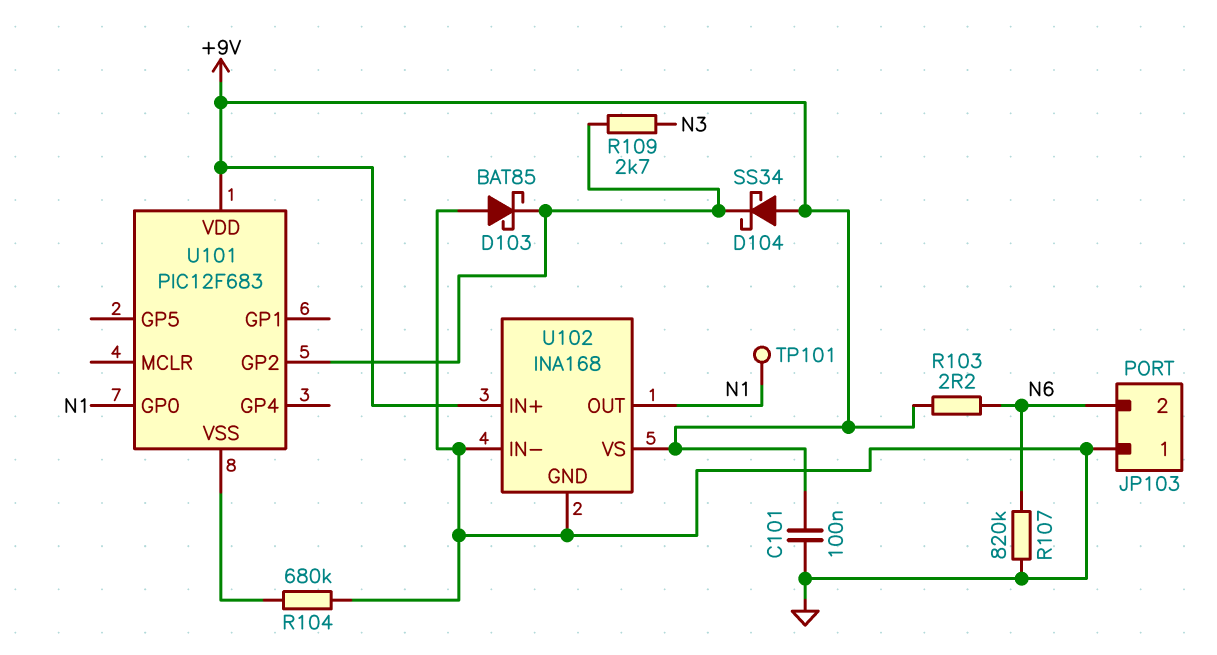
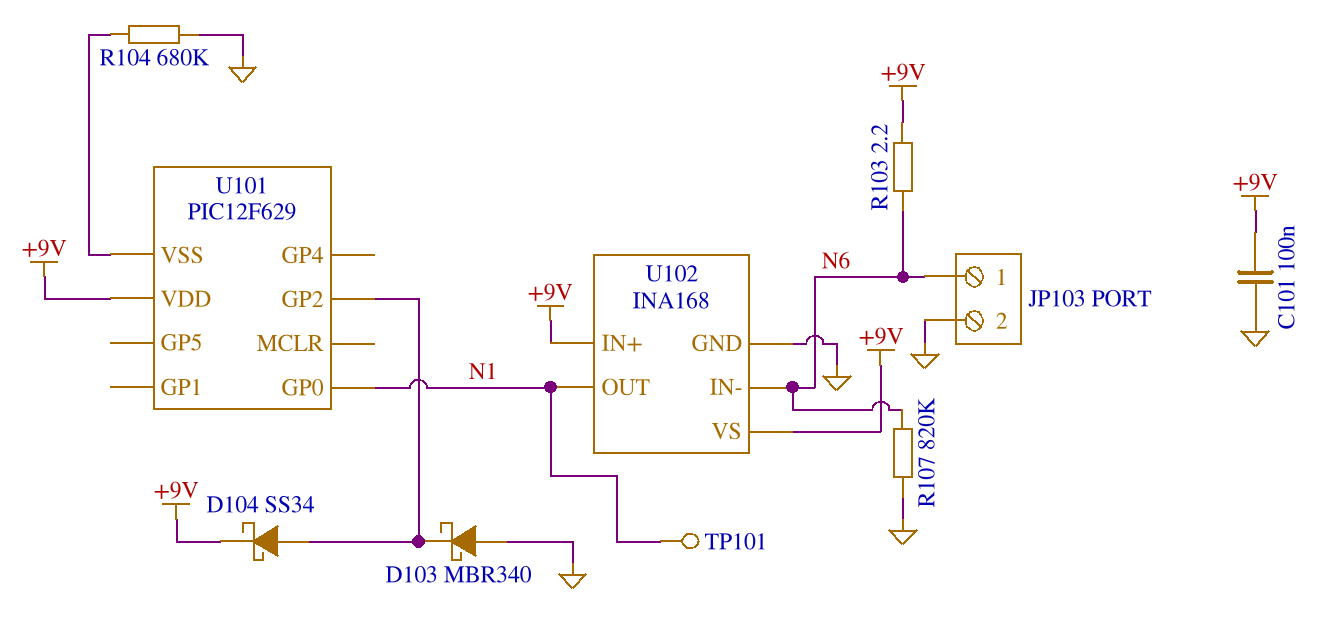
D103: schottky BAT85 (A GND, K U101/GP2) -> schottky MBR340 (A GND, K U101/GP2)
D104: schottky SS34 (A +9V, K U101/GP2) -> schottky SS34 (A U101/GP2, K +9V)
JP103 pin 1: GND -> N6
JP103 pin 2: N6 -> GND
R109: 2.7k (N3, U101/GP2) -> none
U101: PIC12F683 -> PIC12F629
U102 pin IN-: GND -> N6

